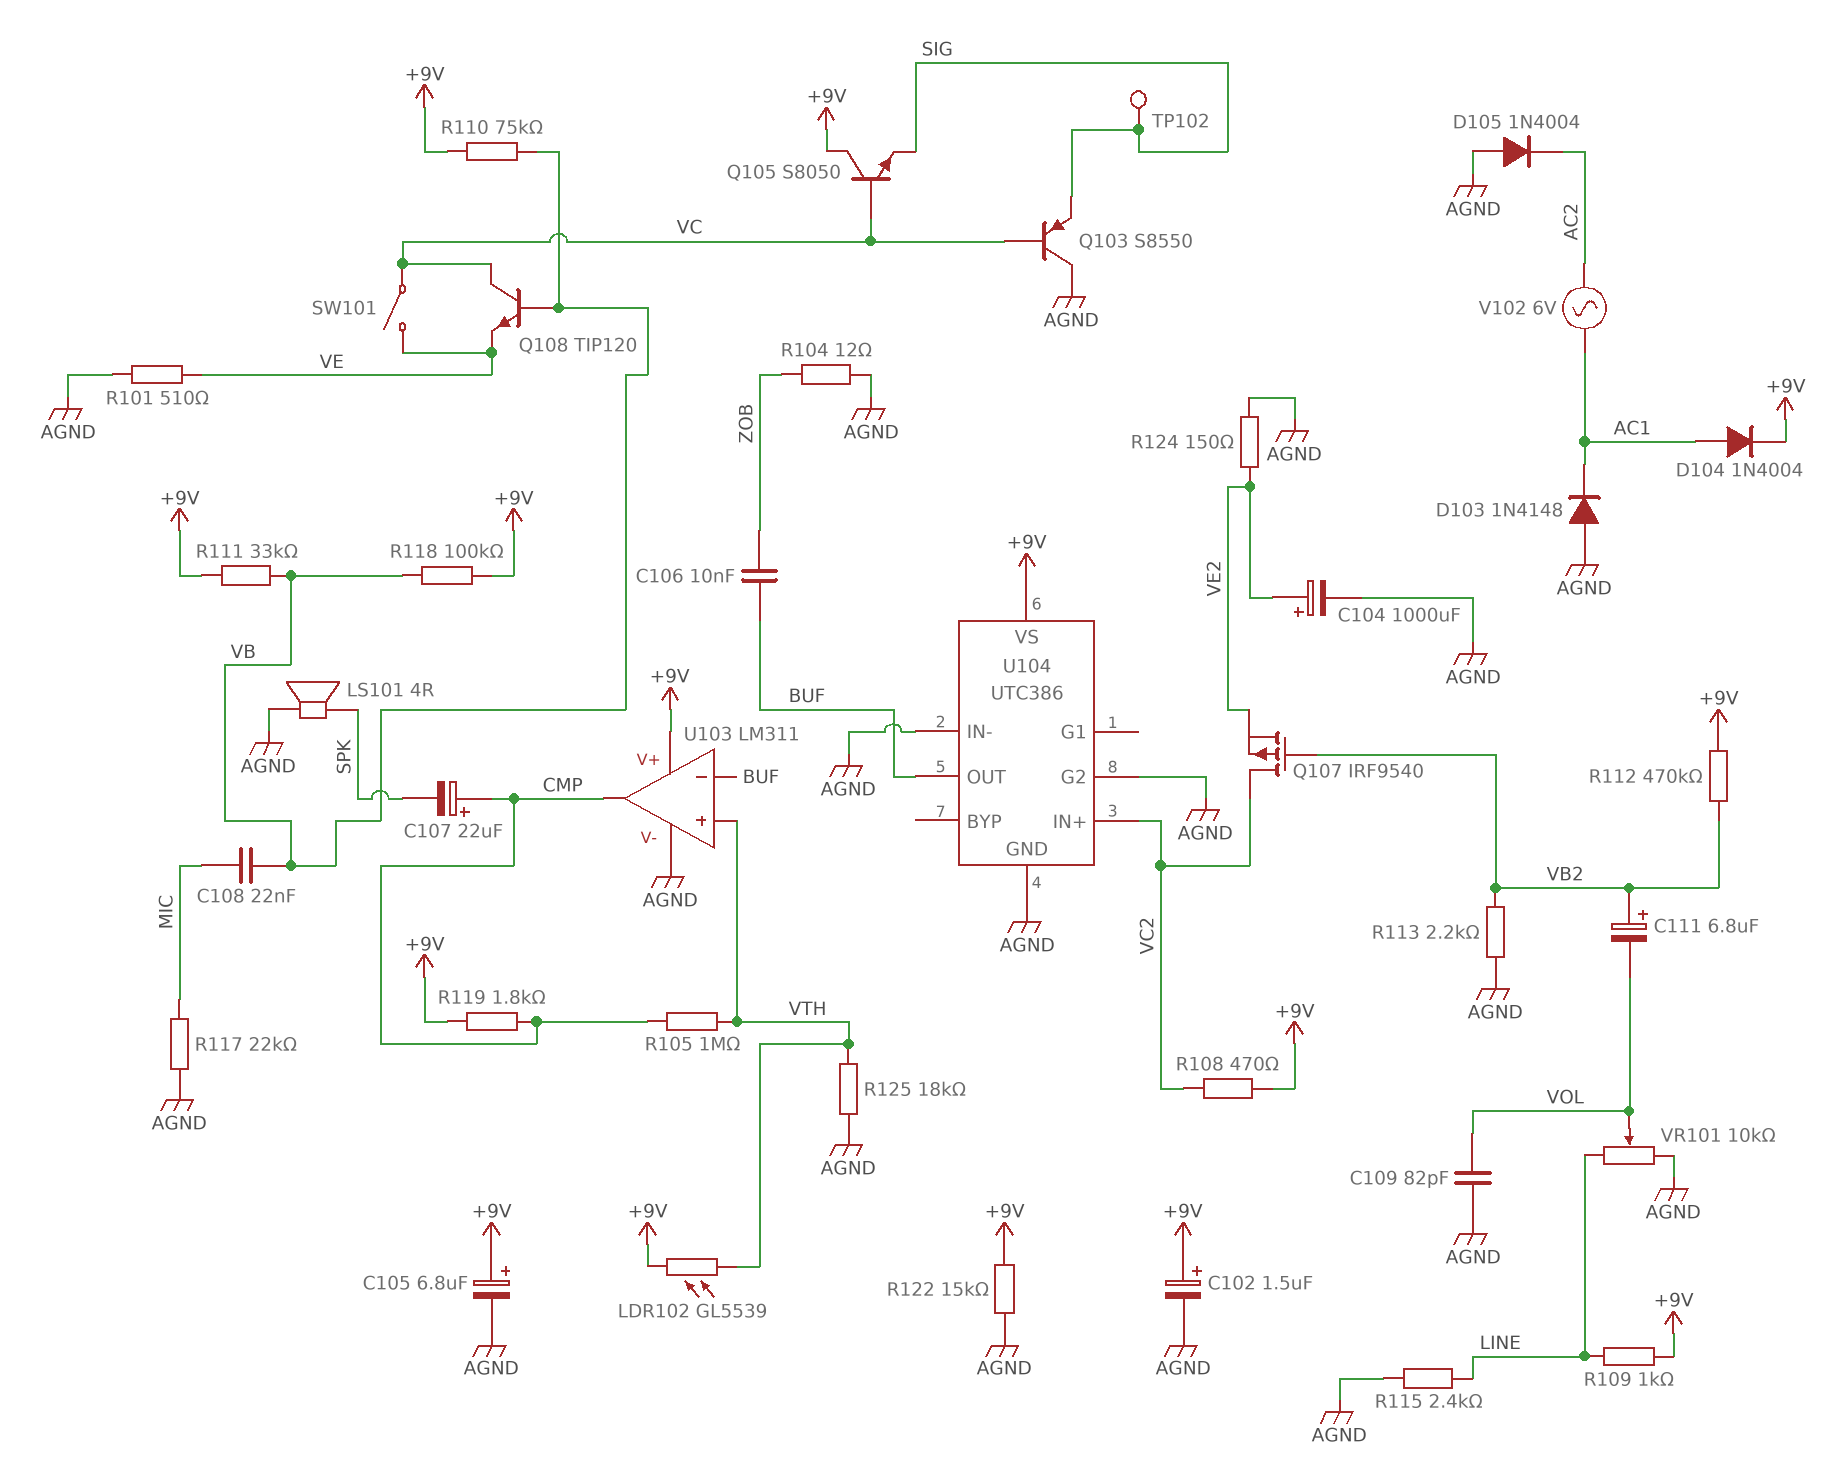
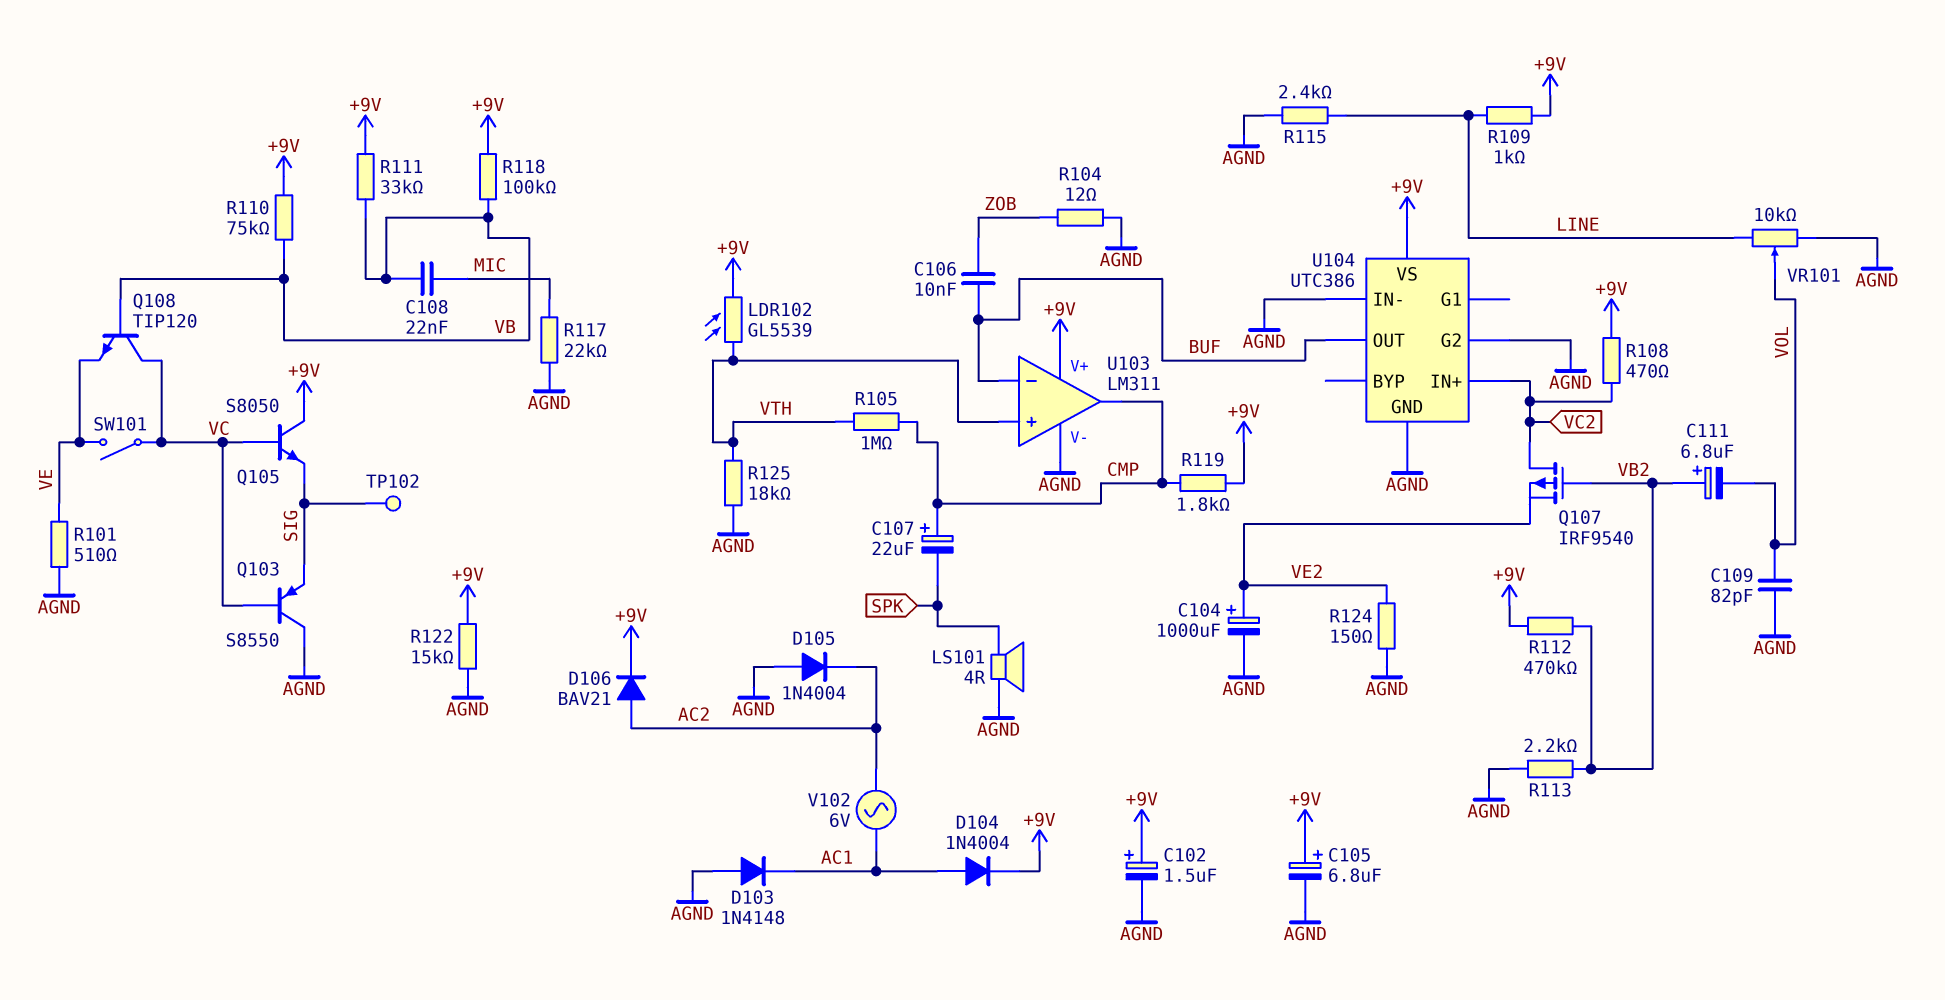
D106: none -> diode BAV21 (A AC2, K +9V)

